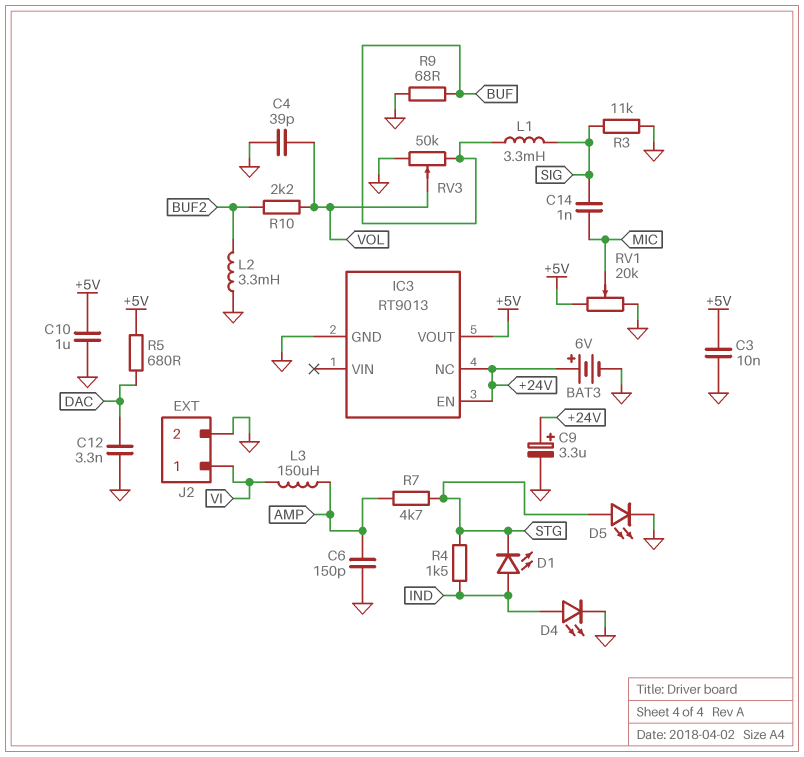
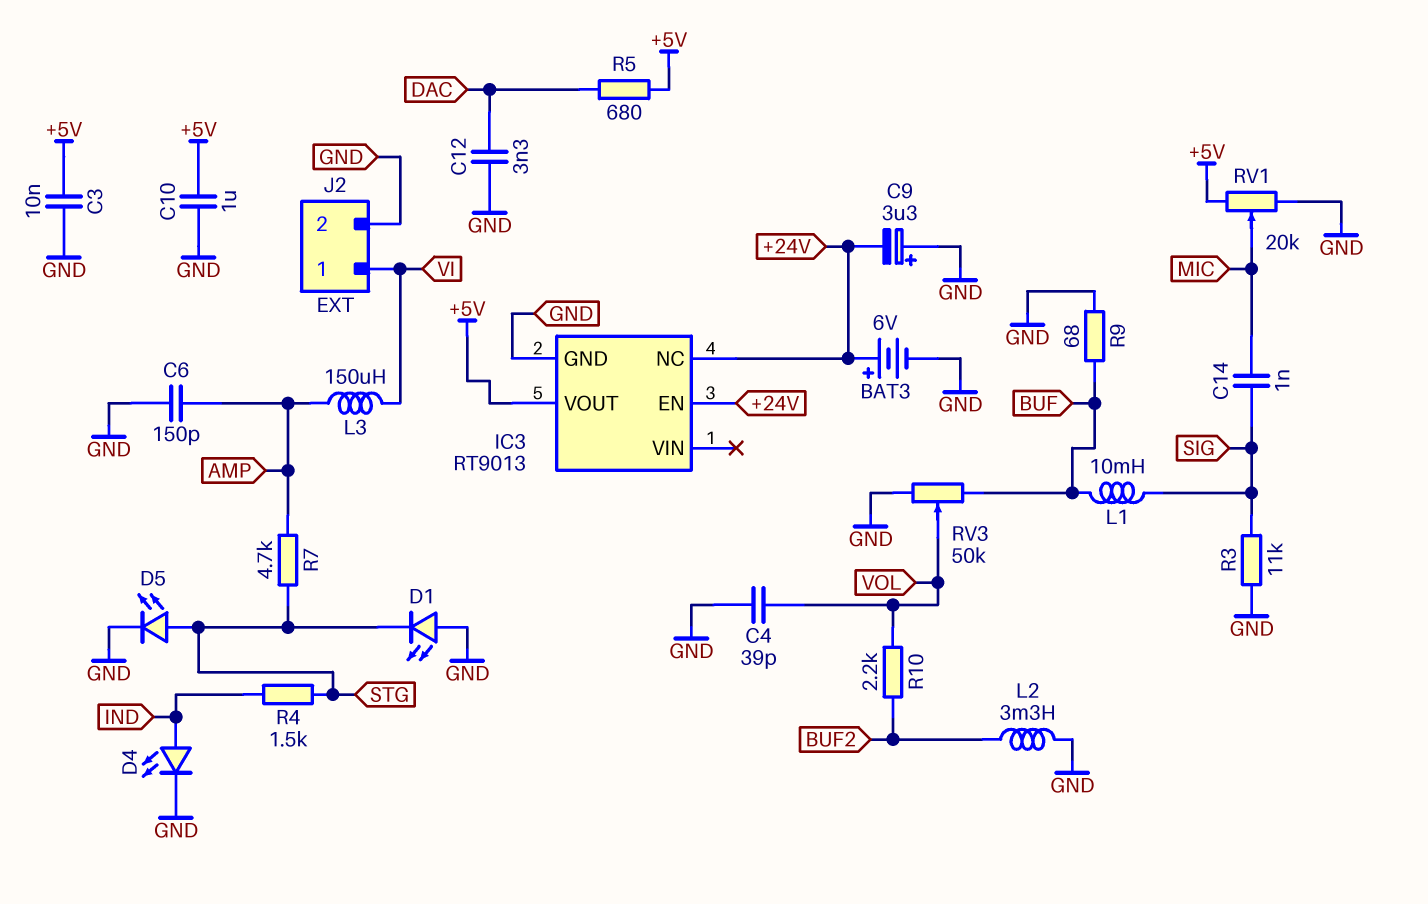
C9: 3.3uF (plus +24V, minus GND) -> 3.3uF (plus GND, minus +24V)
D1: LED (A IND, K STG) -> LED (A GND, K STG)
L1: 3.3mH (BUF, SIG) -> 10mH (BUF, SIG)

